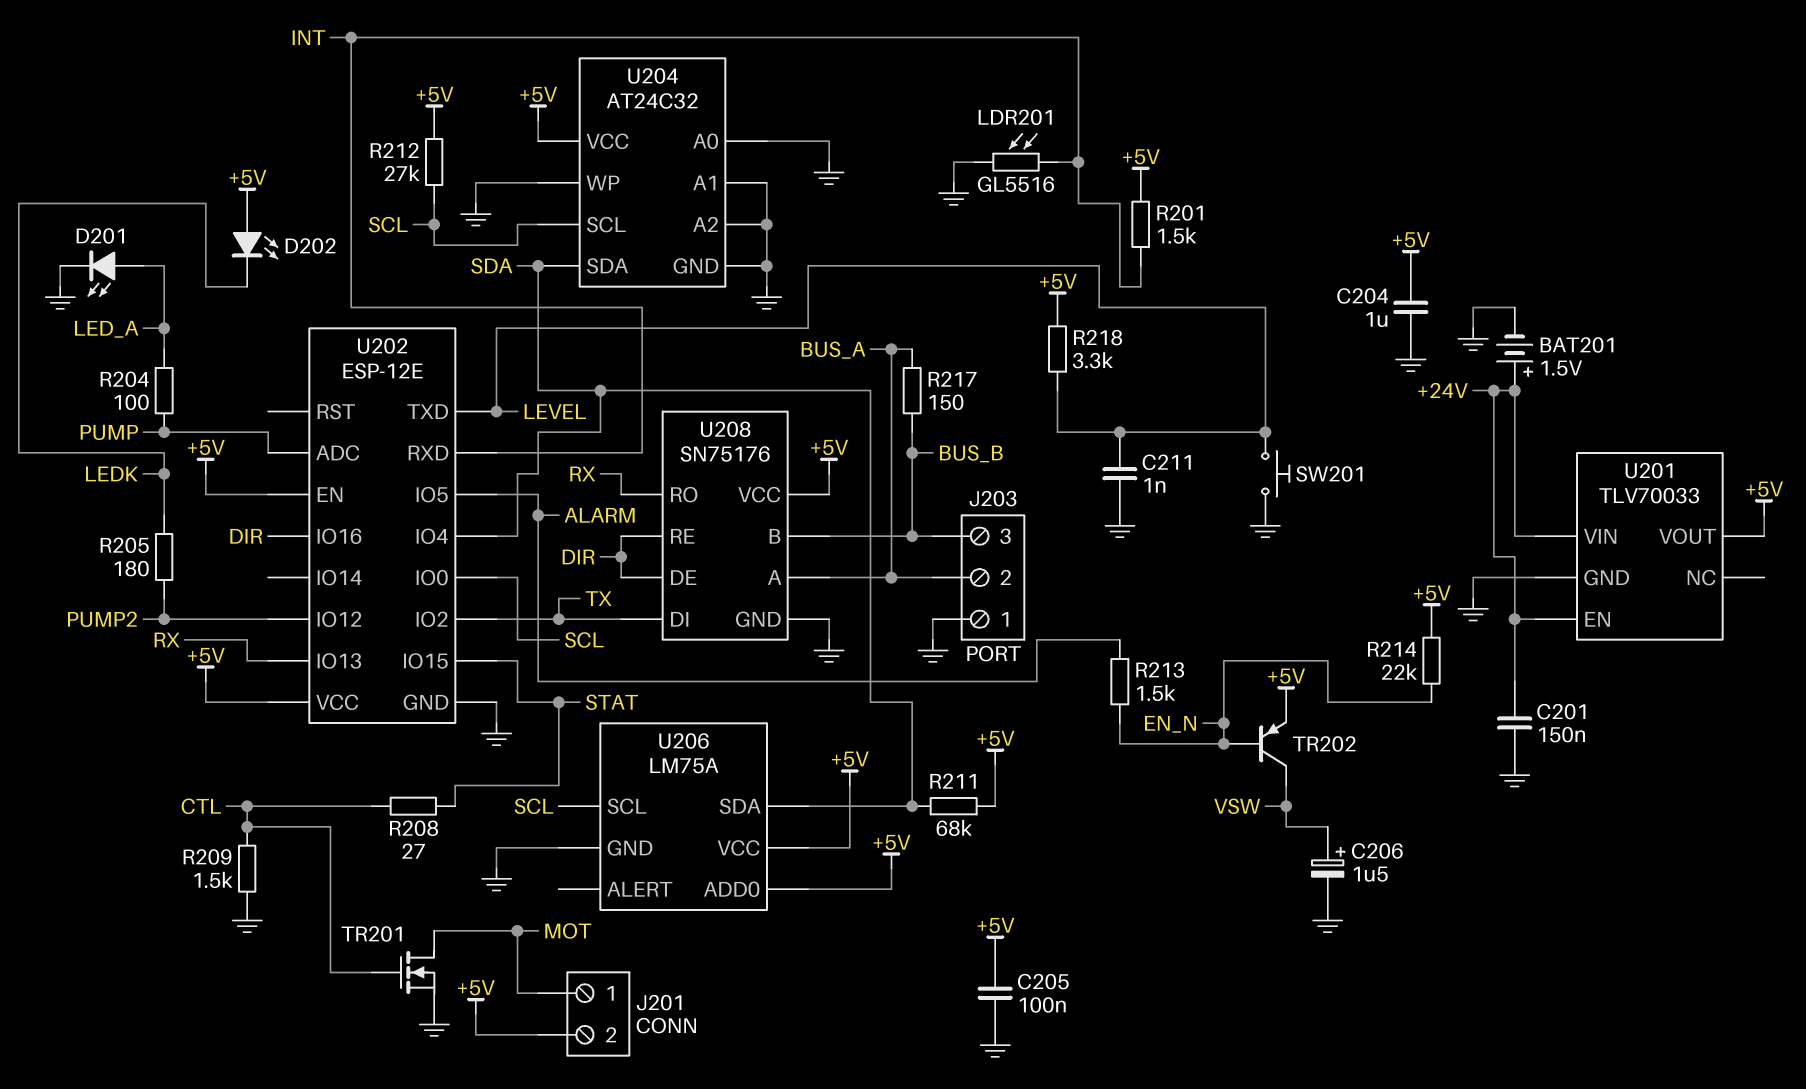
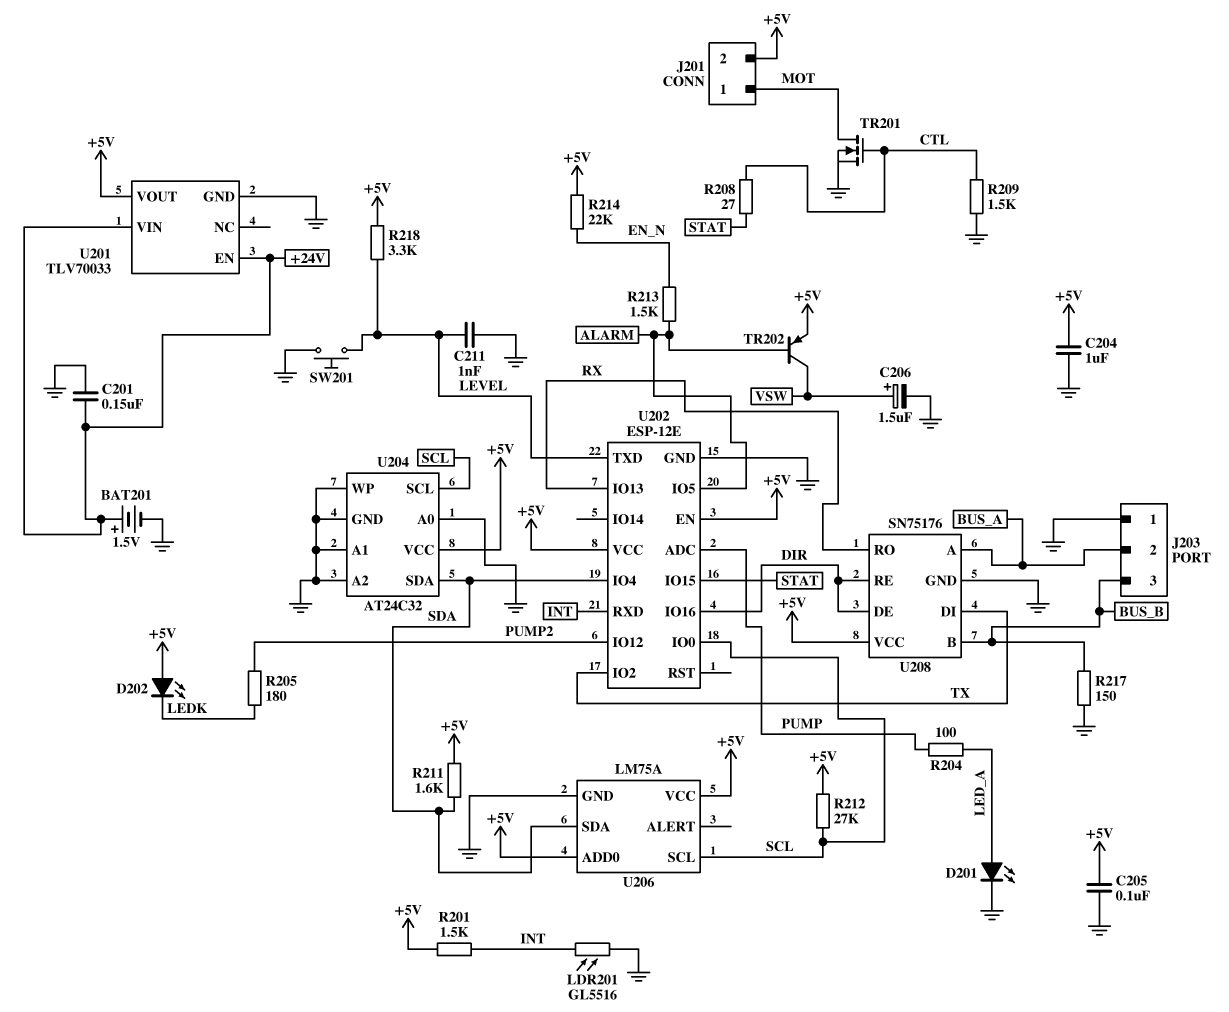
R211: 68k (+5V, SDA) -> 1.6k (+5V, SDA)
R217: 150 (BUS_A, BUS_B) -> 150 (BUS_B, GND)
TR202: PNP (B EN_N, C VSW, E +5V) -> PNP (B ALARM, C VSW, E +5V)

